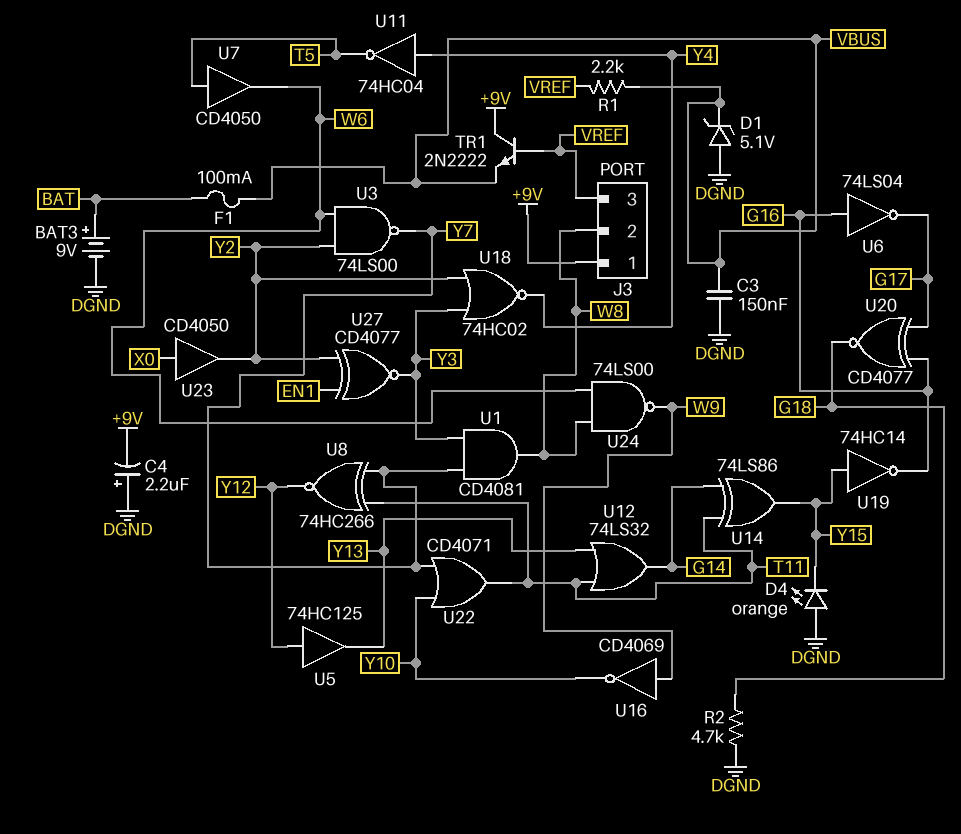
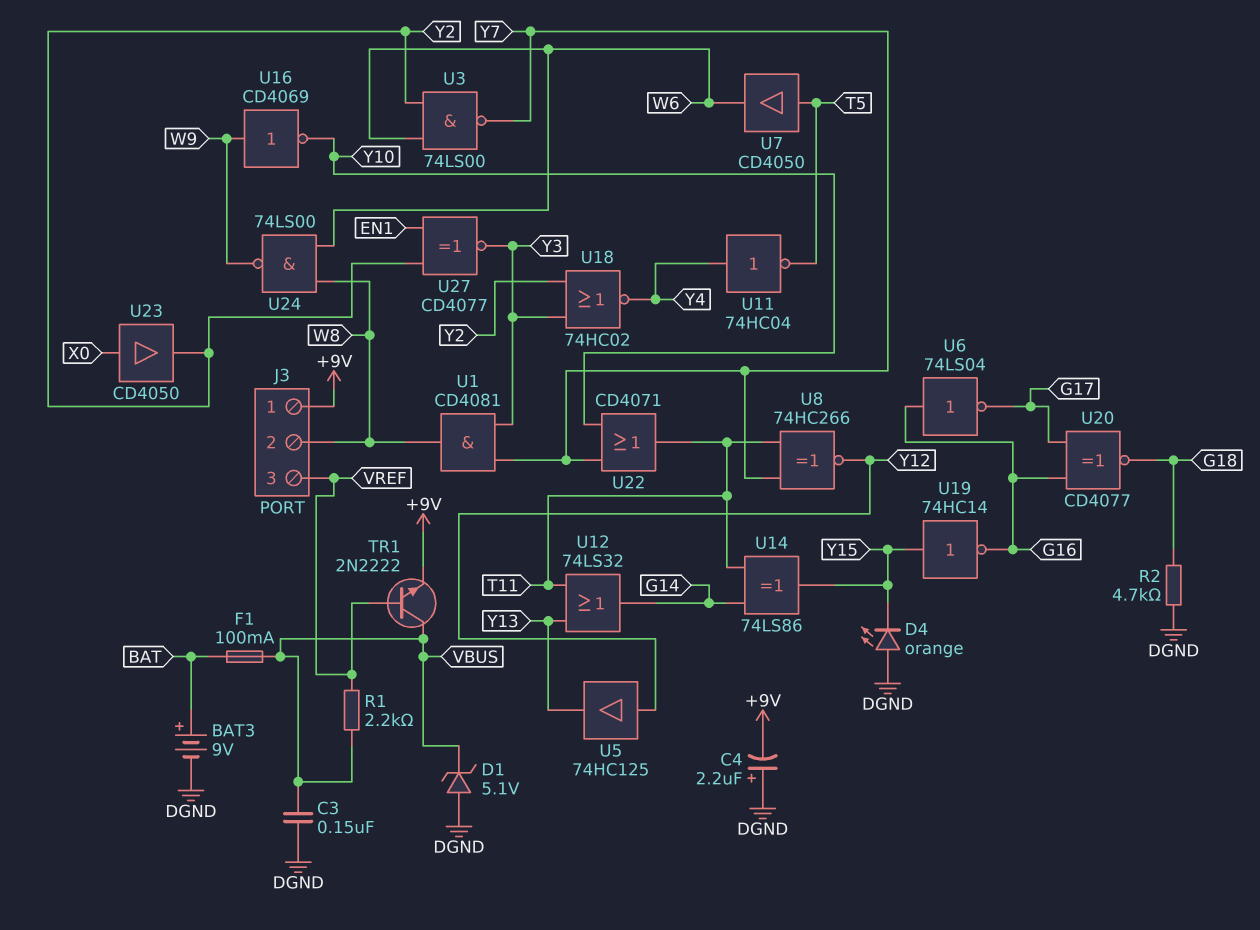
TR1: NPN 2N2222 (B VREF, C +9V, E VBUS) -> NPN 2N2222 (B VREF, C VBUS, E +9V)

